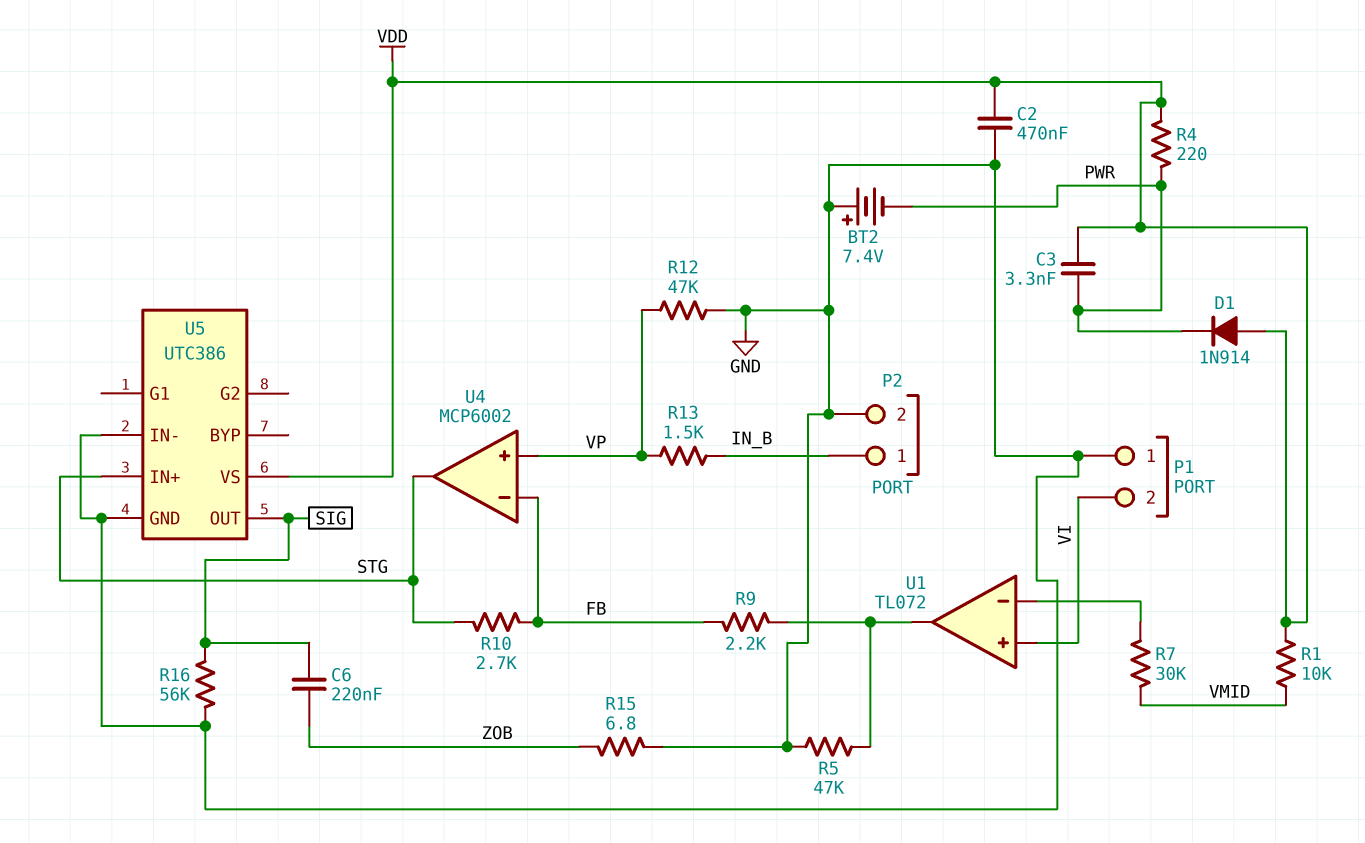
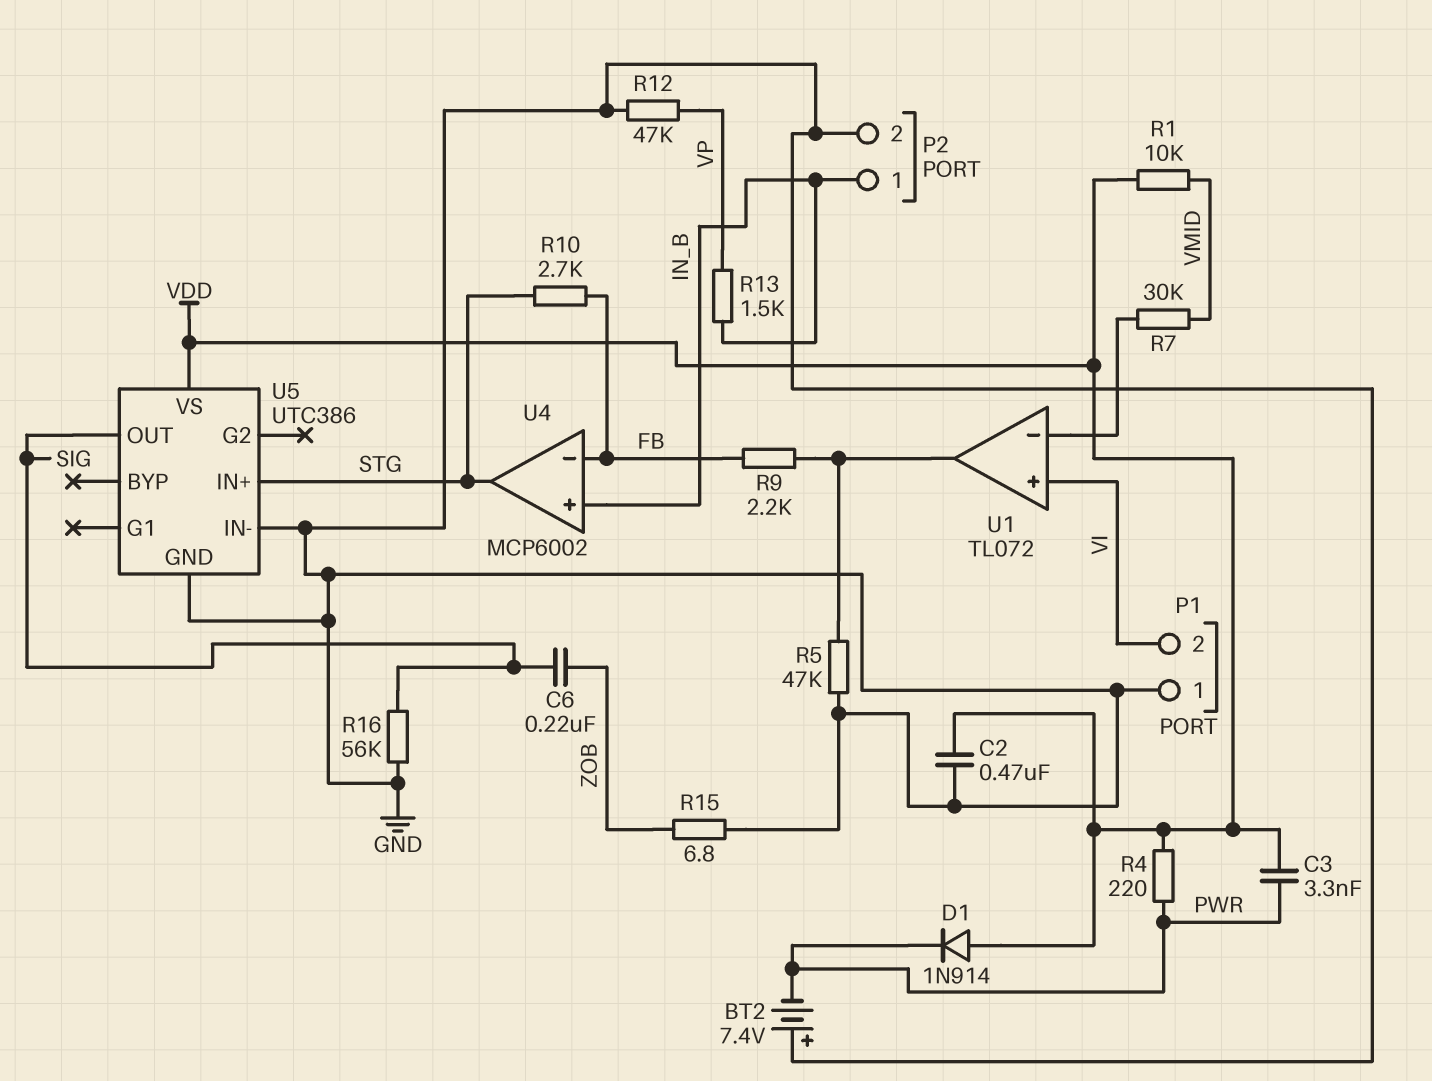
U4 pin in+: VP -> IN_B

